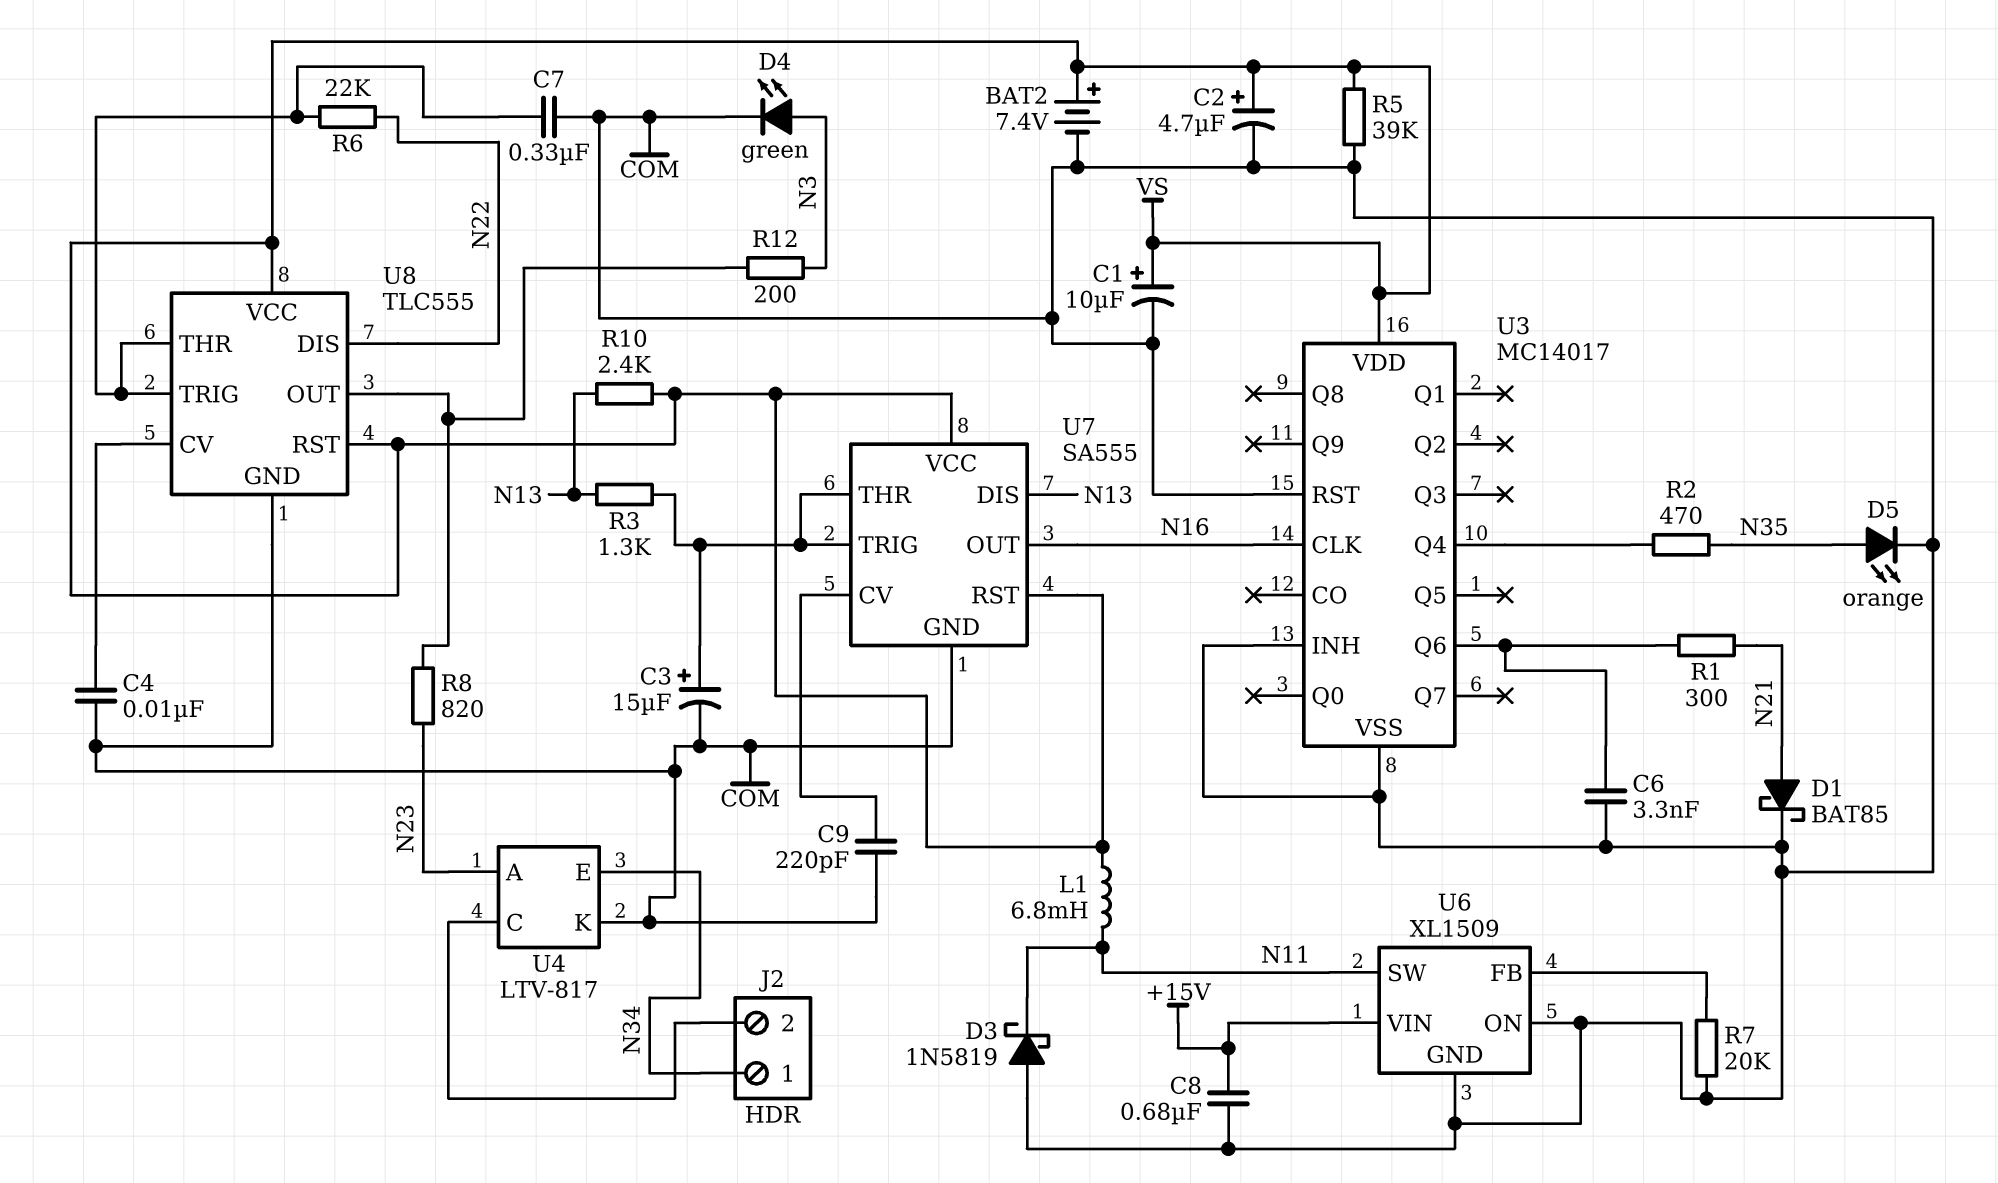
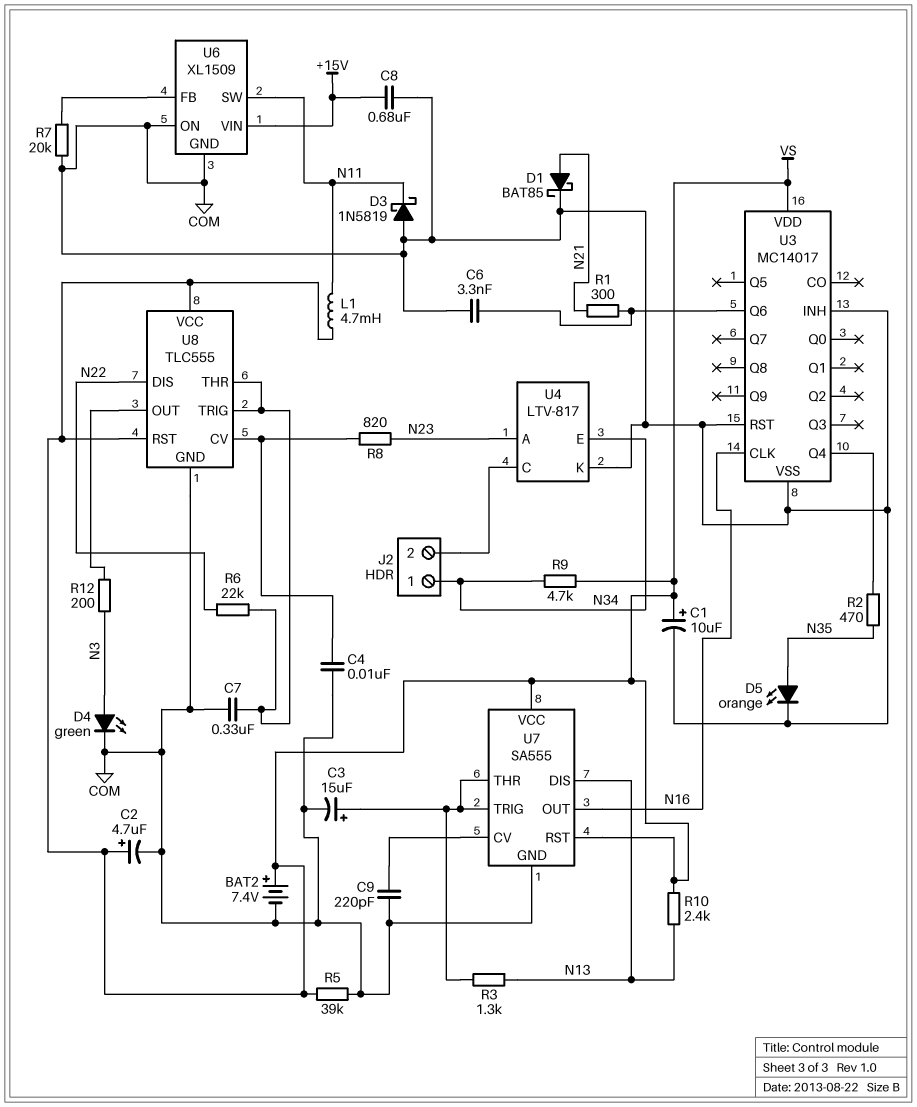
L1: 6.8mH (N11, VS) -> 4.7mH (N11, VS)
R8: 820 (N23, U8/OUT) -> 820 (N23, U8/CV)
R9: none -> 4.7k (N34, VS)

